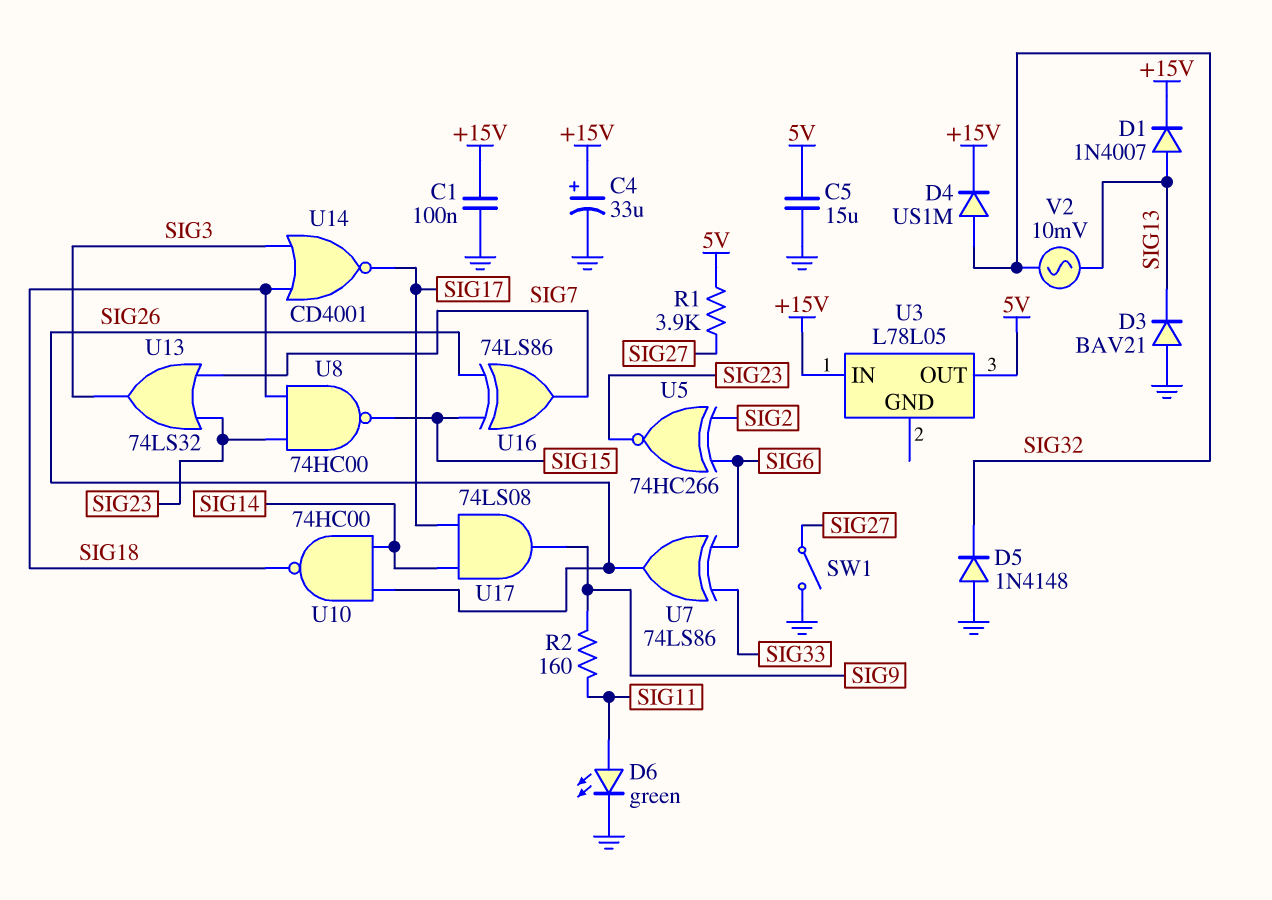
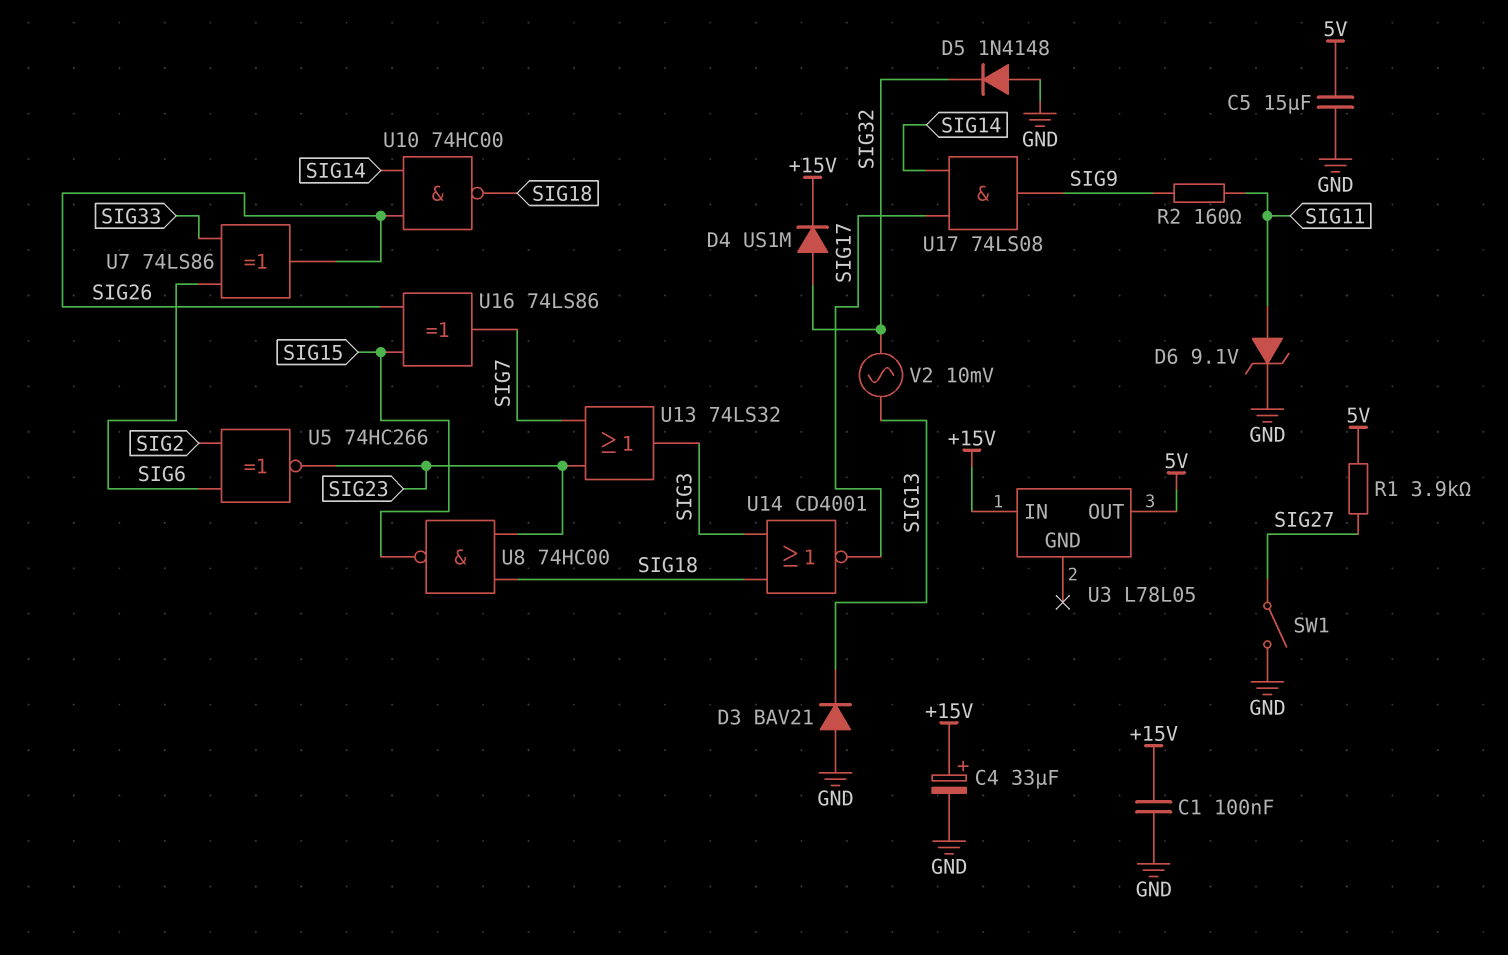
D1: diode 1N4007 (A SIG13, K +15V) -> none
D6: LED green (A SIG11, K GND) -> zener 9.1V (A SIG11, K GND)

